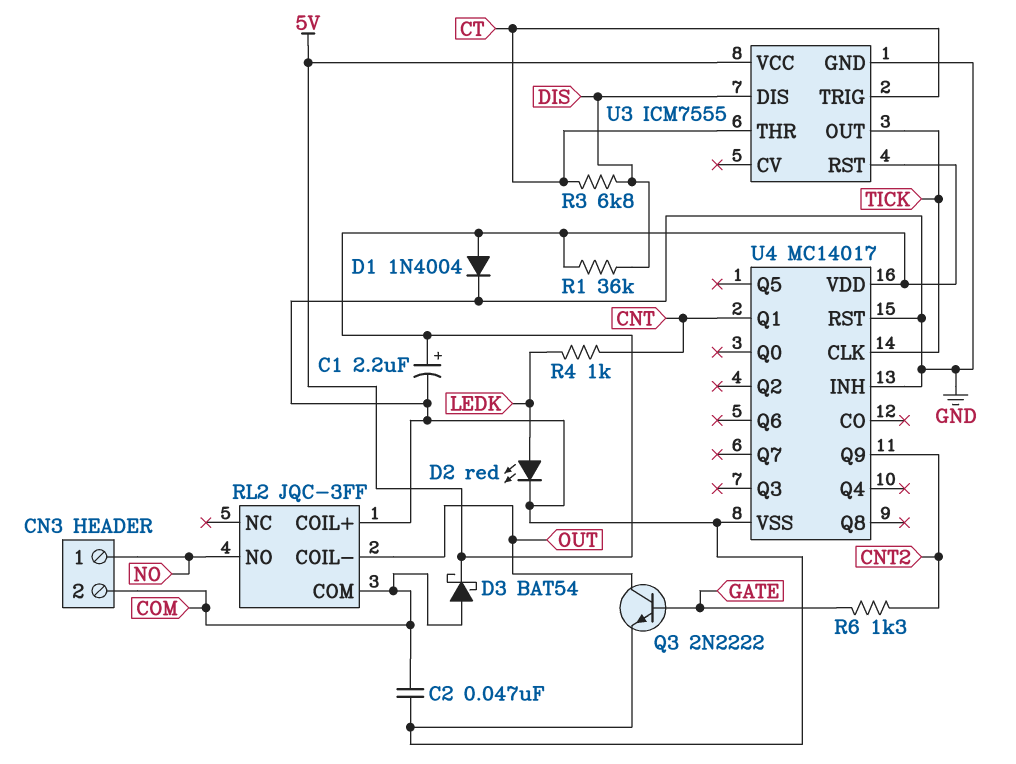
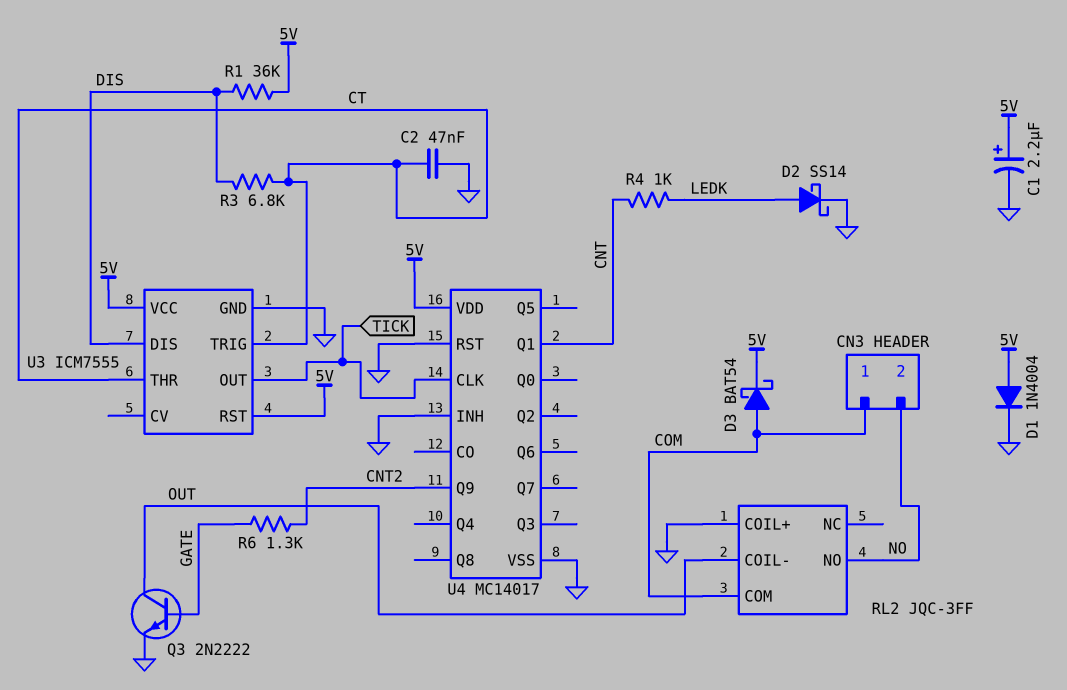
C2: 47nF (COM, GND) -> 47nF (CT, GND)
CN3 pin 1: NO -> COM
CN3 pin 2: COM -> NO
D2: LED red (A LEDK, K GND) -> schottky SS14 (A LEDK, K GND)

